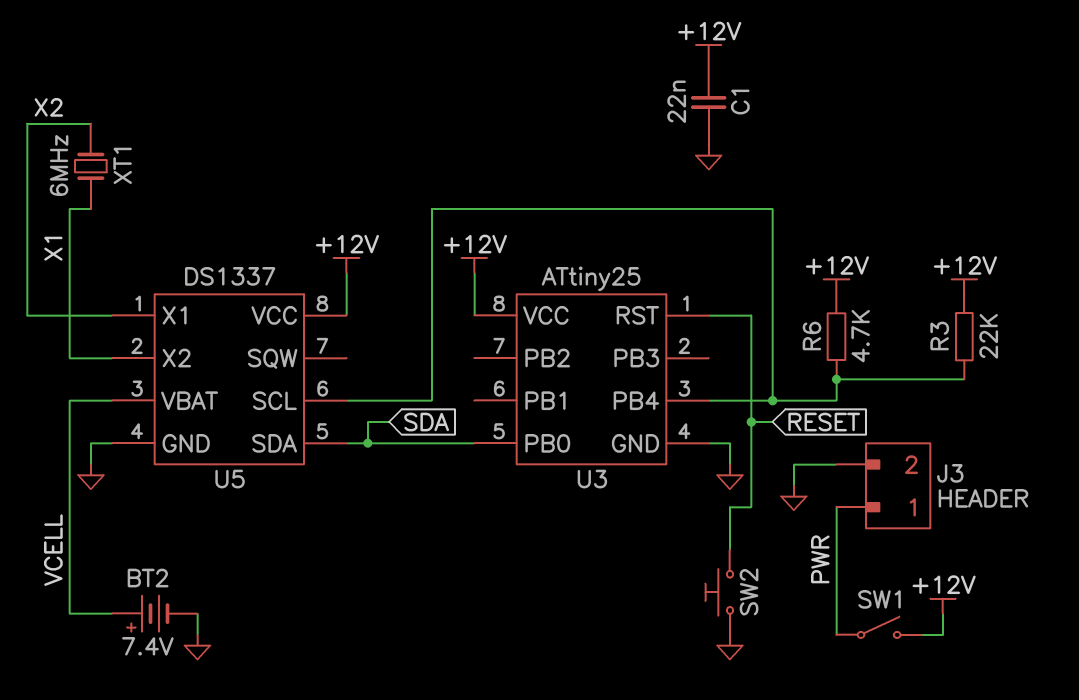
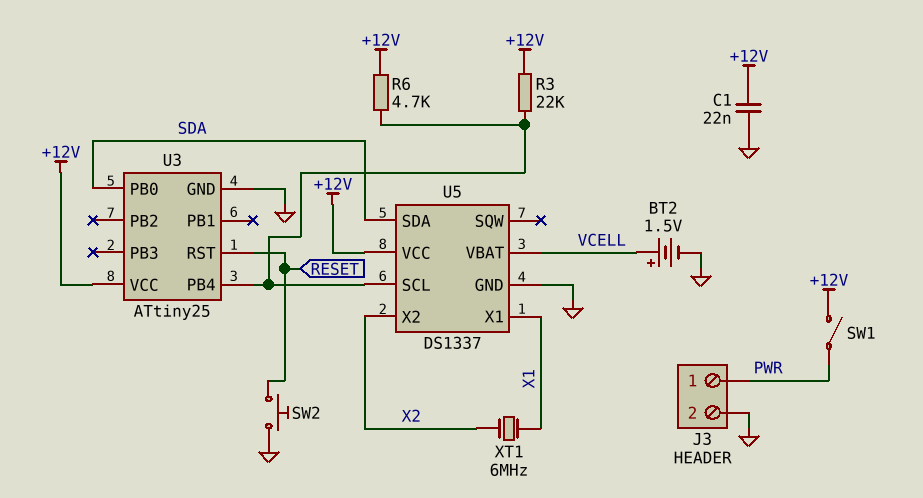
BT2: 7.4V (plus VCELL, minus GND) -> 1.5V (plus VCELL, minus GND)
U5 pin X1: X2 -> X1
U5 pin X2: X1 -> X2

